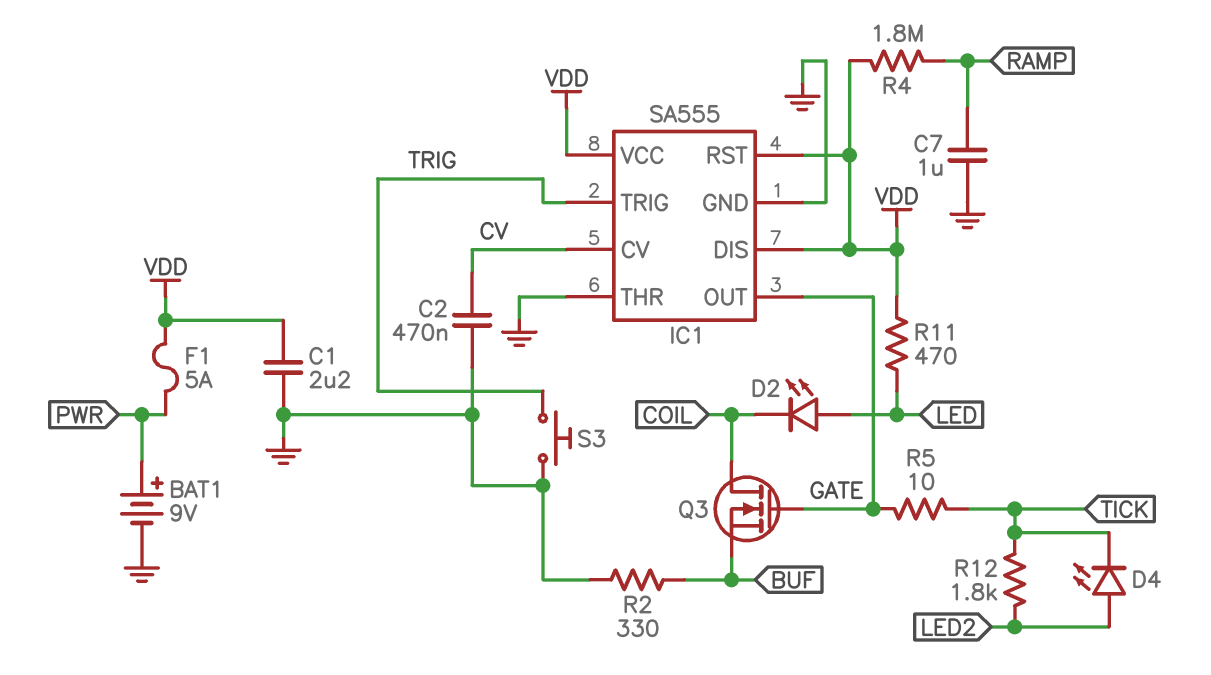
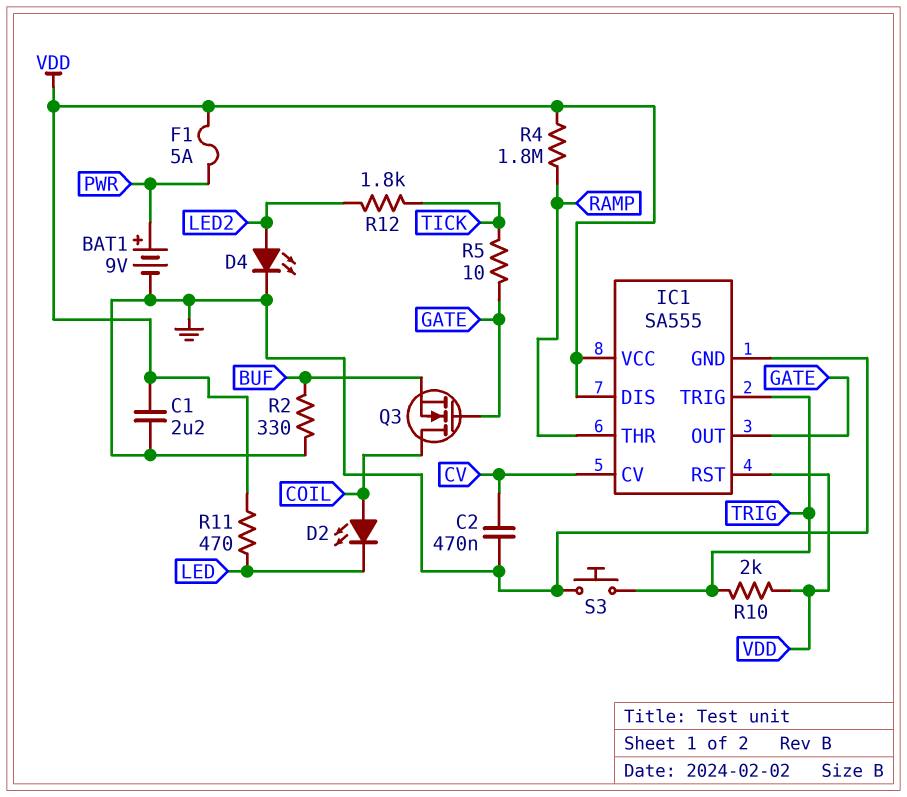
C7: 1uF (GND, RAMP) -> none
D2: LED (A LED, K COIL) -> LED (A COIL, K LED)
D4: LED (A LED2, K TICK) -> LED (A LED2, K GND)
IC1 pin THR: GND -> RAMP
R10: none -> 2k (TRIG, VDD)

